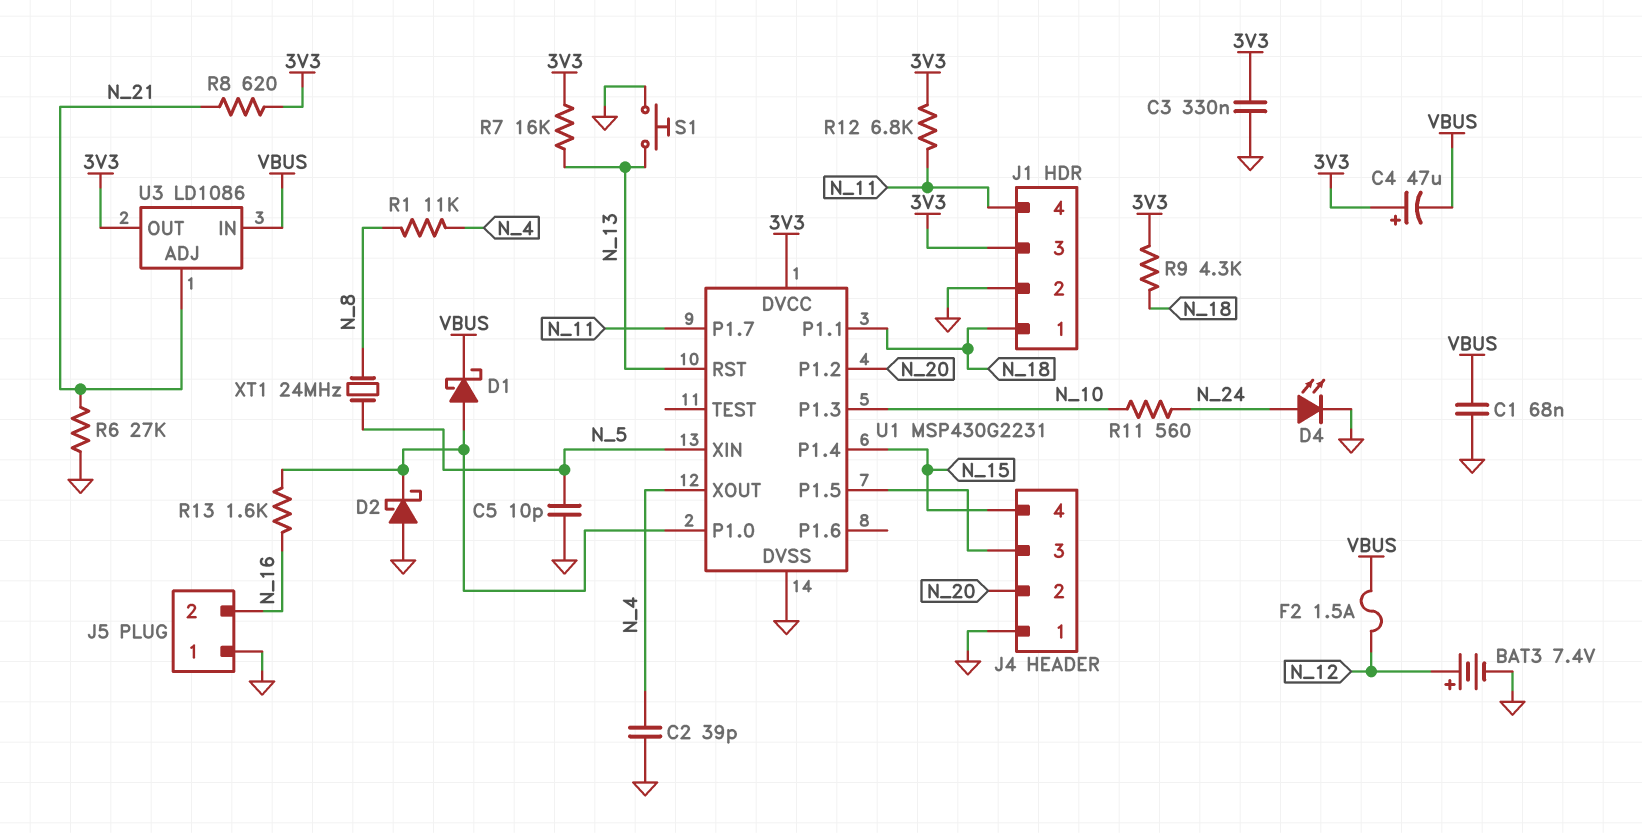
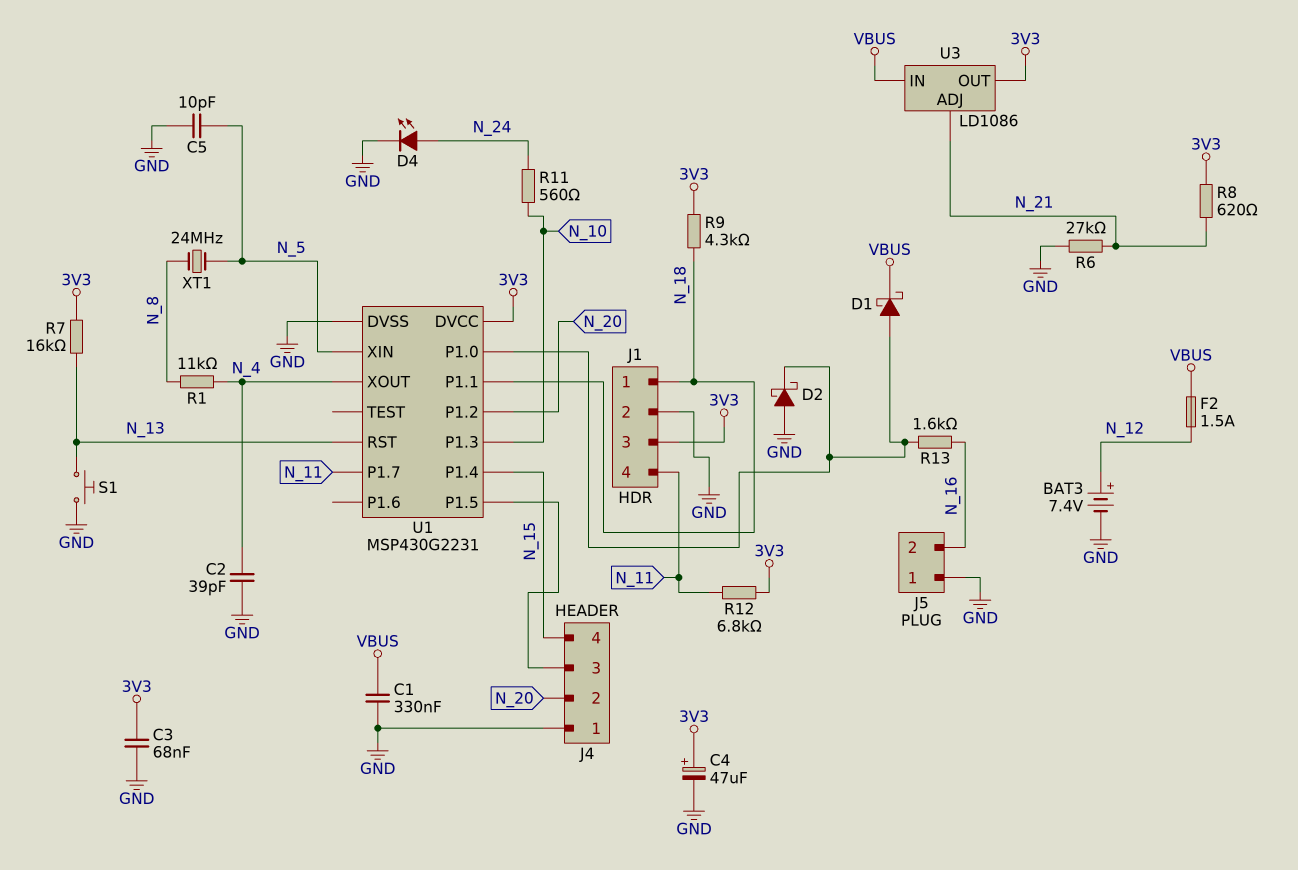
C1: 68nF (GND, VBUS) -> 330nF (GND, VBUS)
C3: 330nF (3V3, GND) -> 68nF (3V3, GND)
C4: 47uF (plus 3V3, minus VBUS) -> 47uF (plus 3V3, minus GND)

